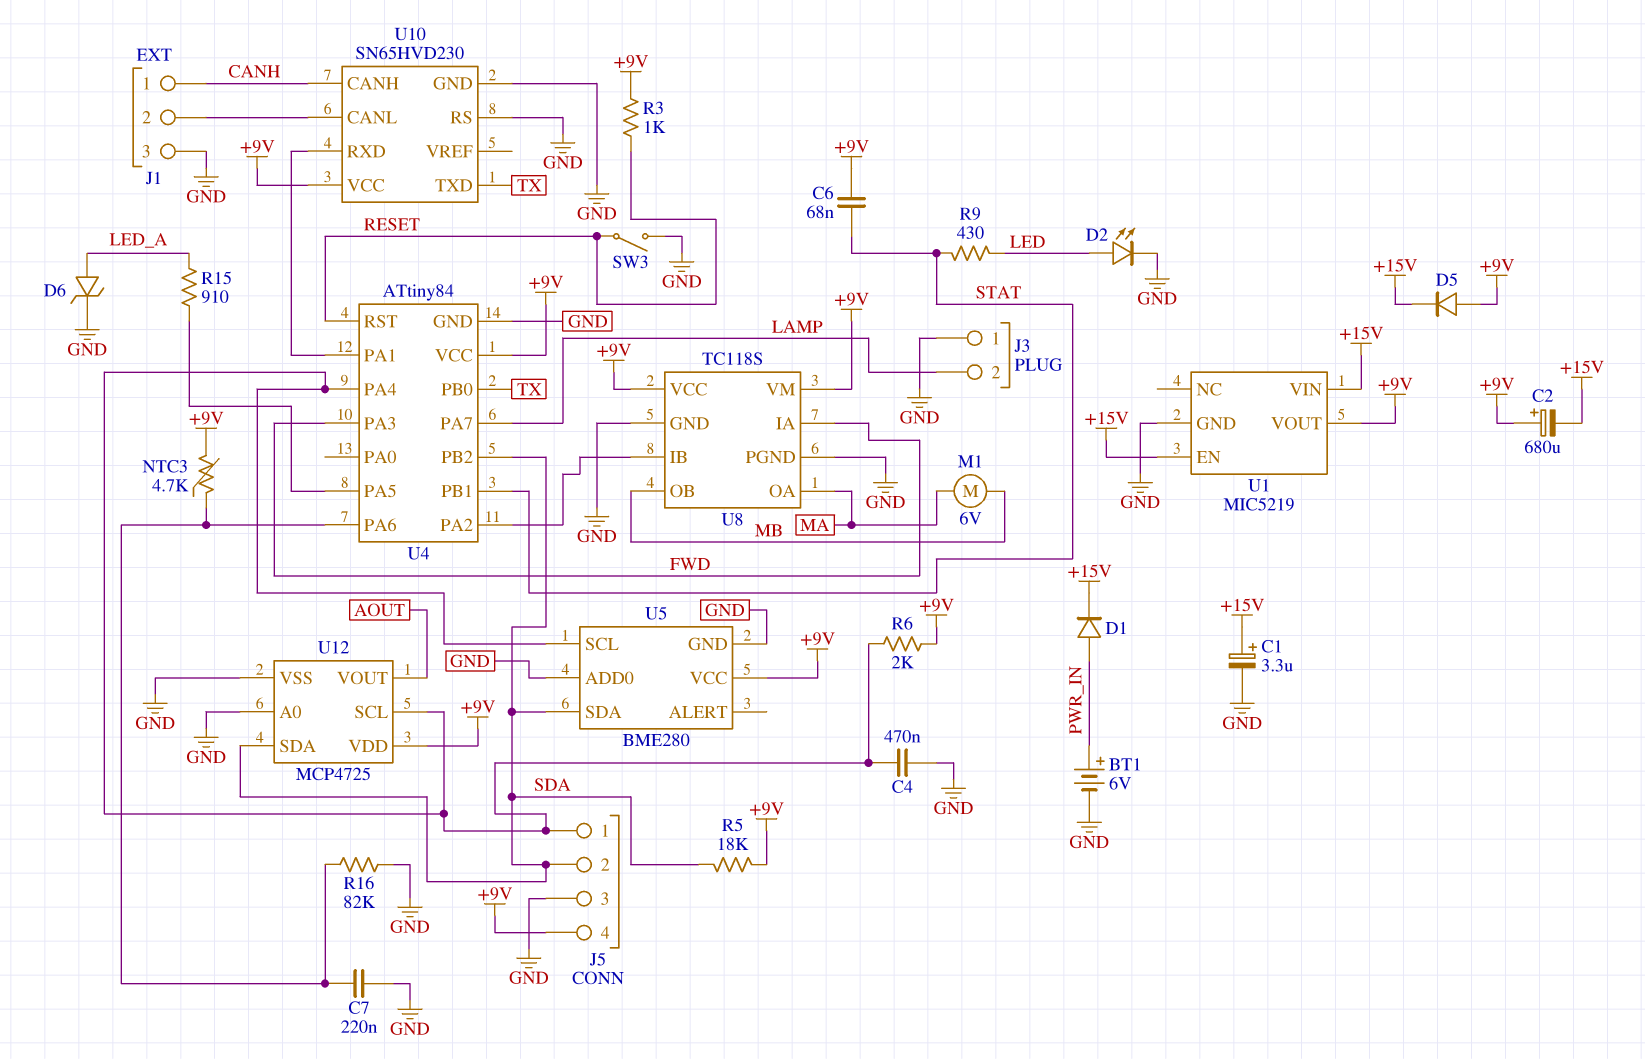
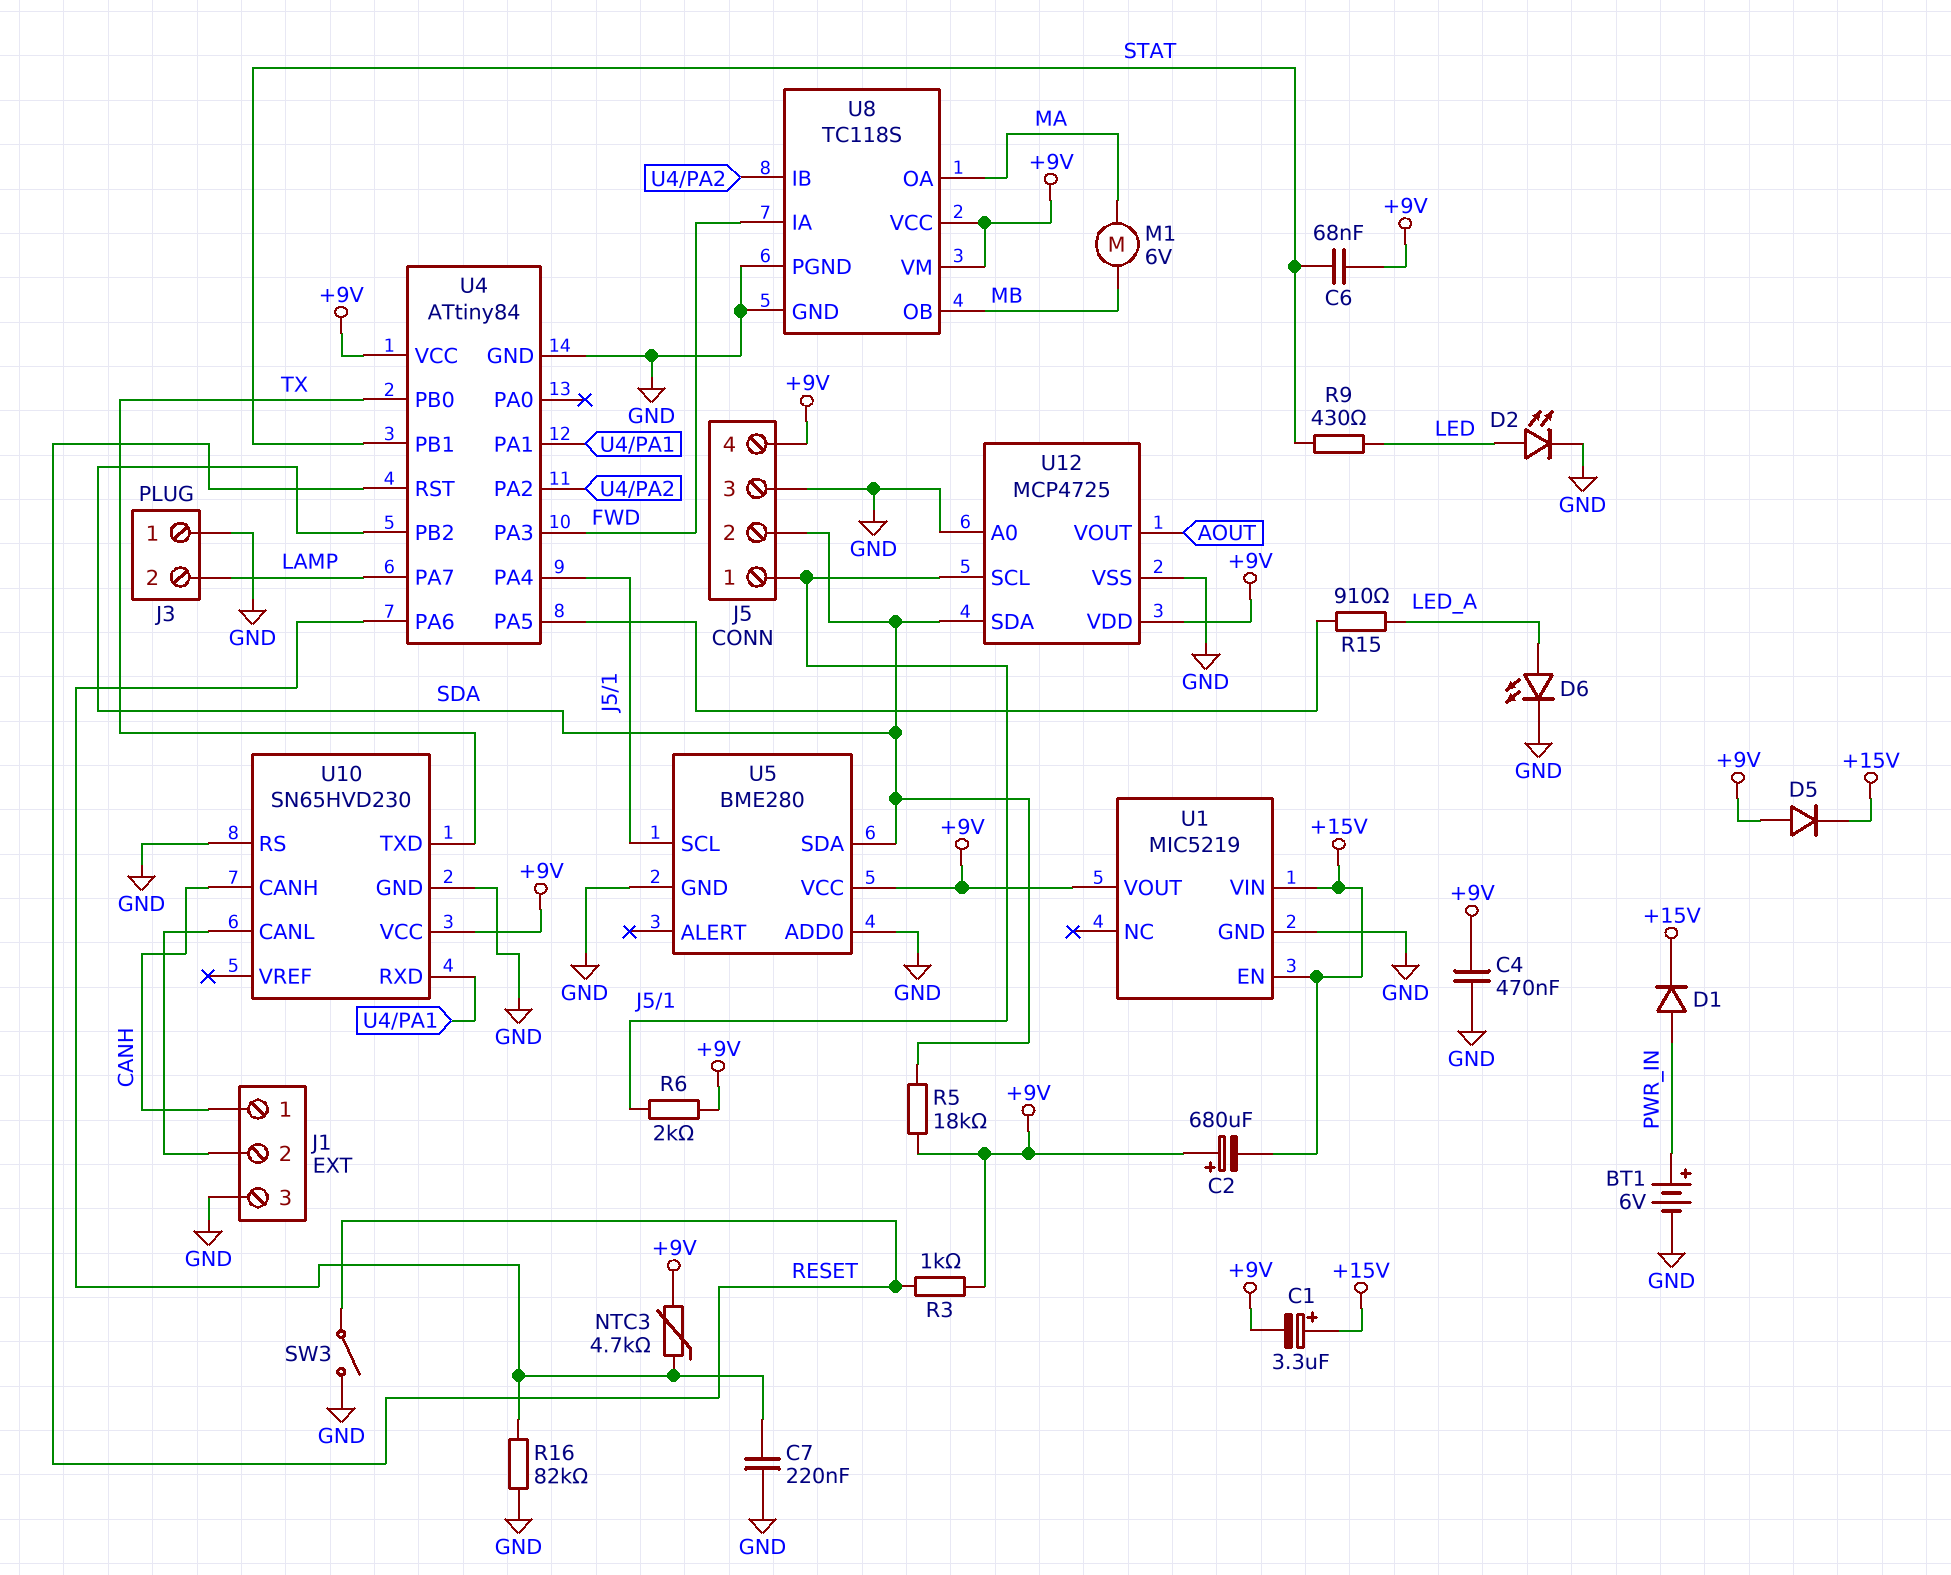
C1: 3.3uF (plus +15V, minus GND) -> 3.3uF (plus +15V, minus +9V)
C4: 470nF (GND, J5/1) -> 470nF (+9V, GND)
D6: zener (A LED_A, K GND) -> LED (A LED_A, K GND)

